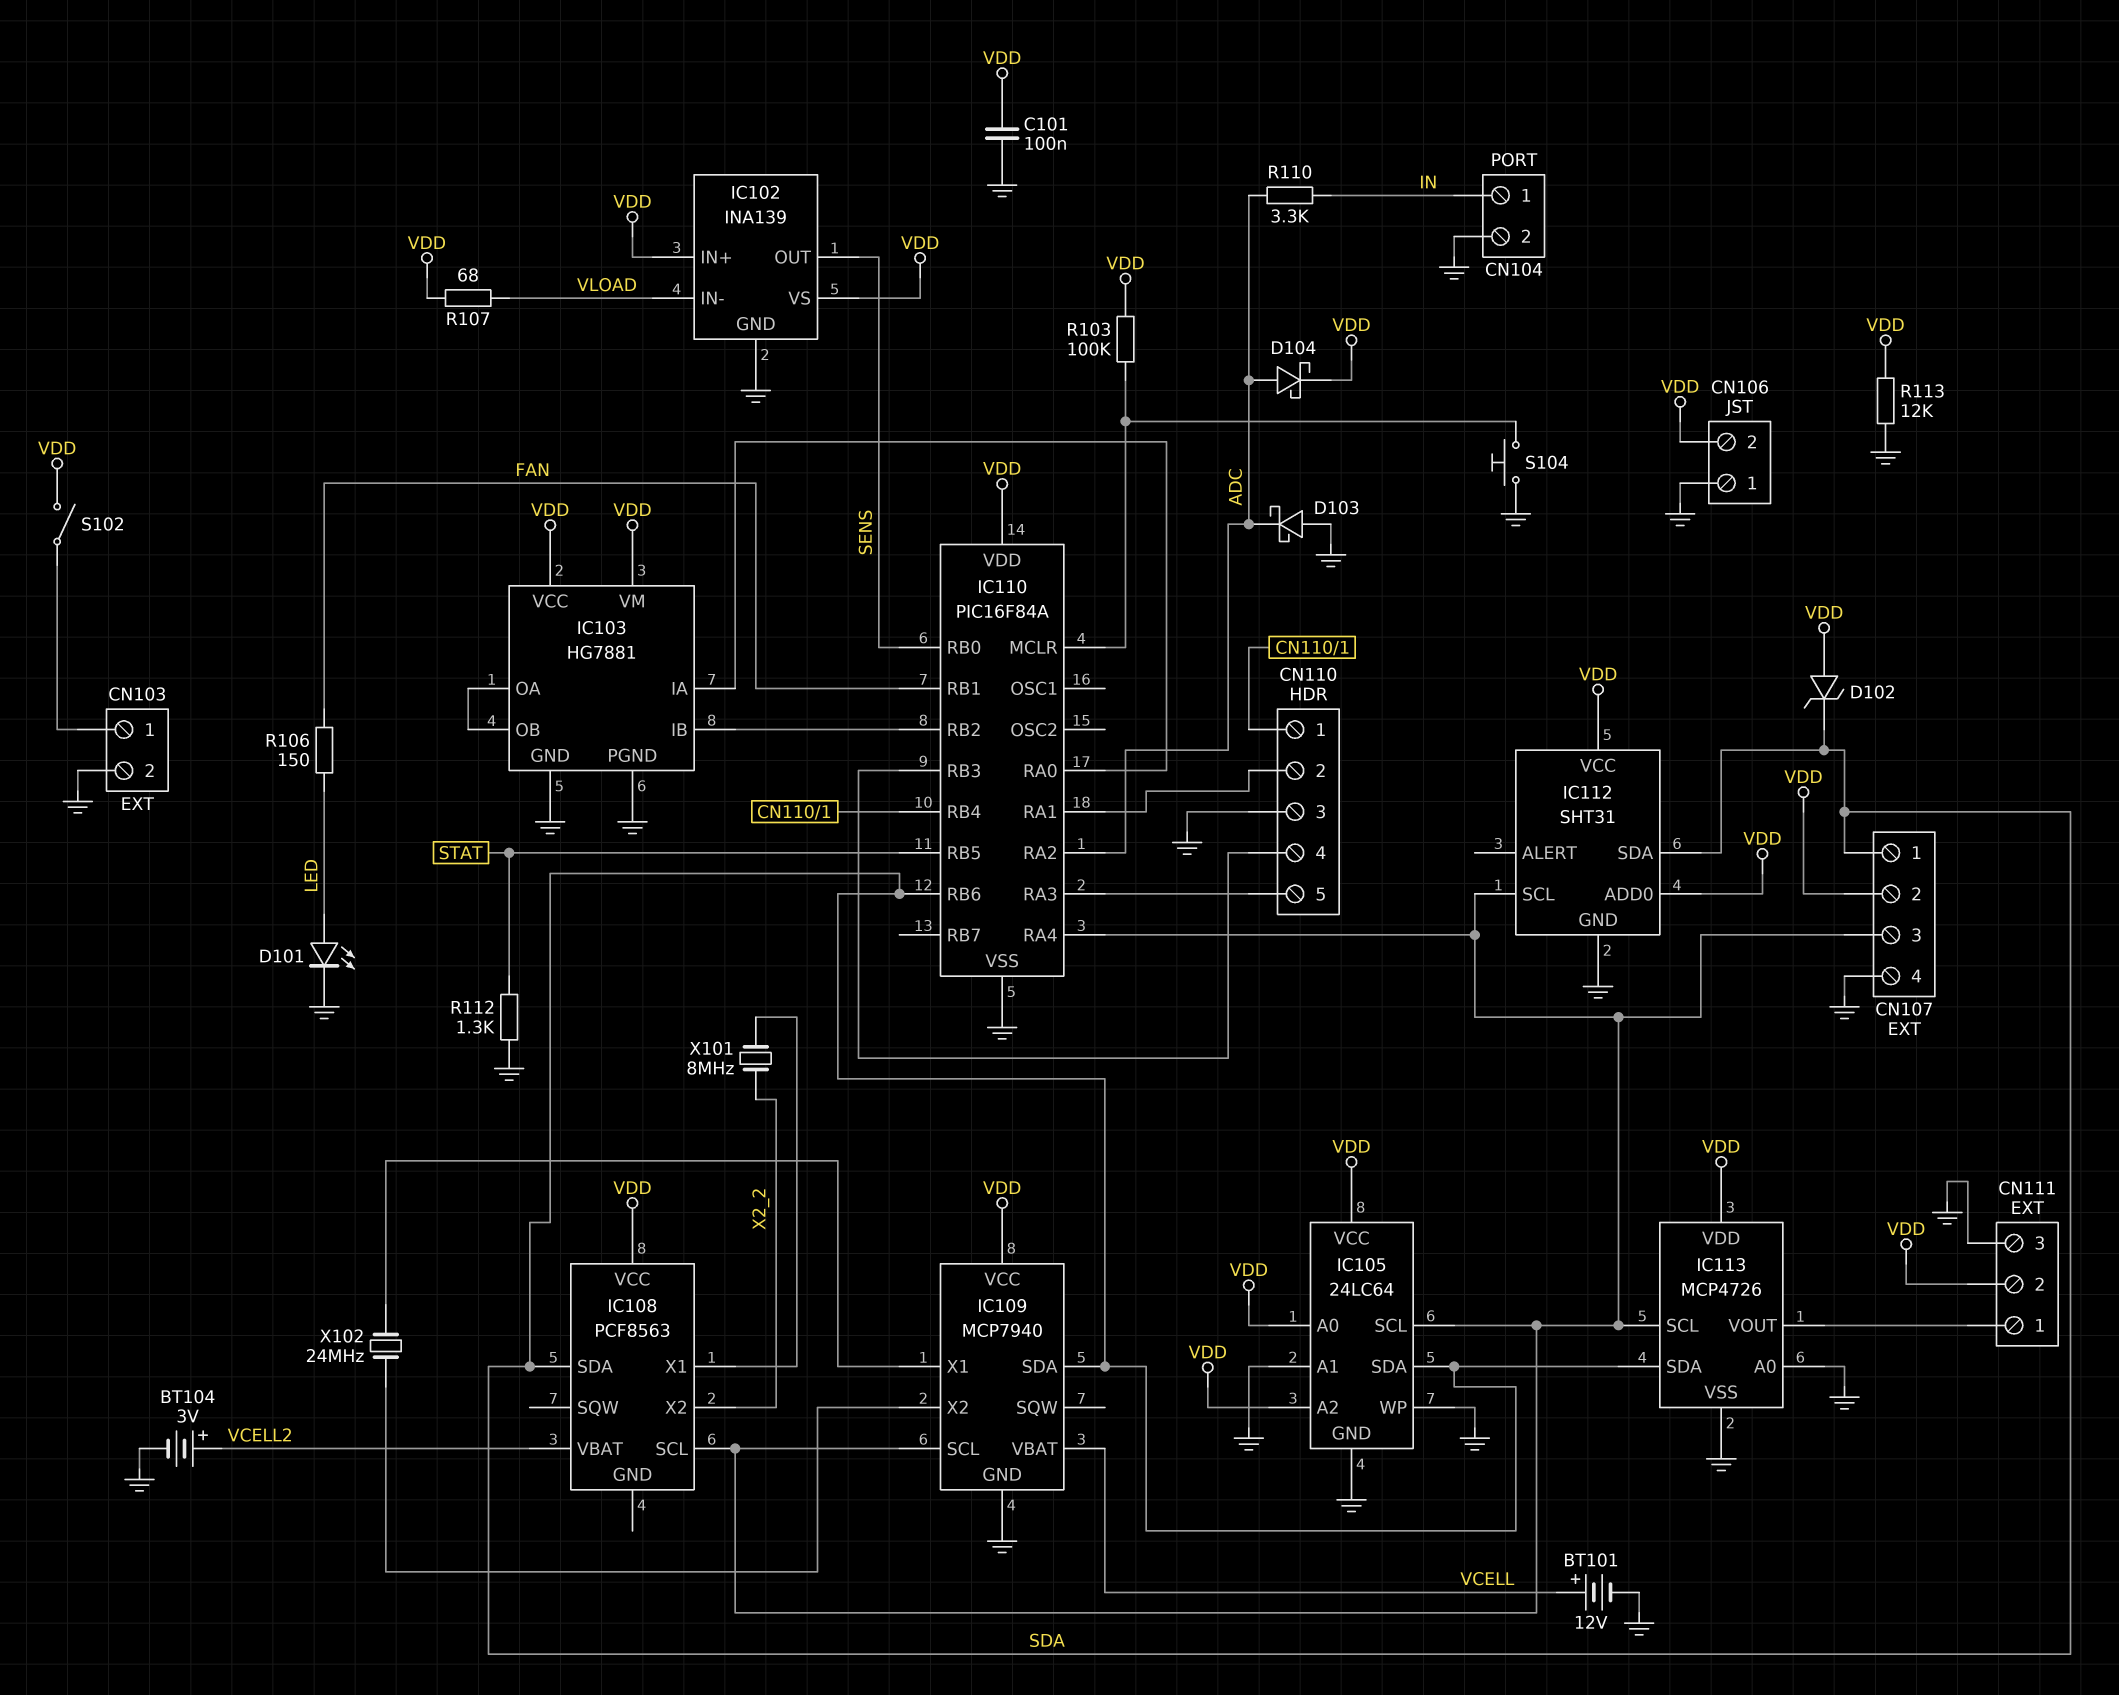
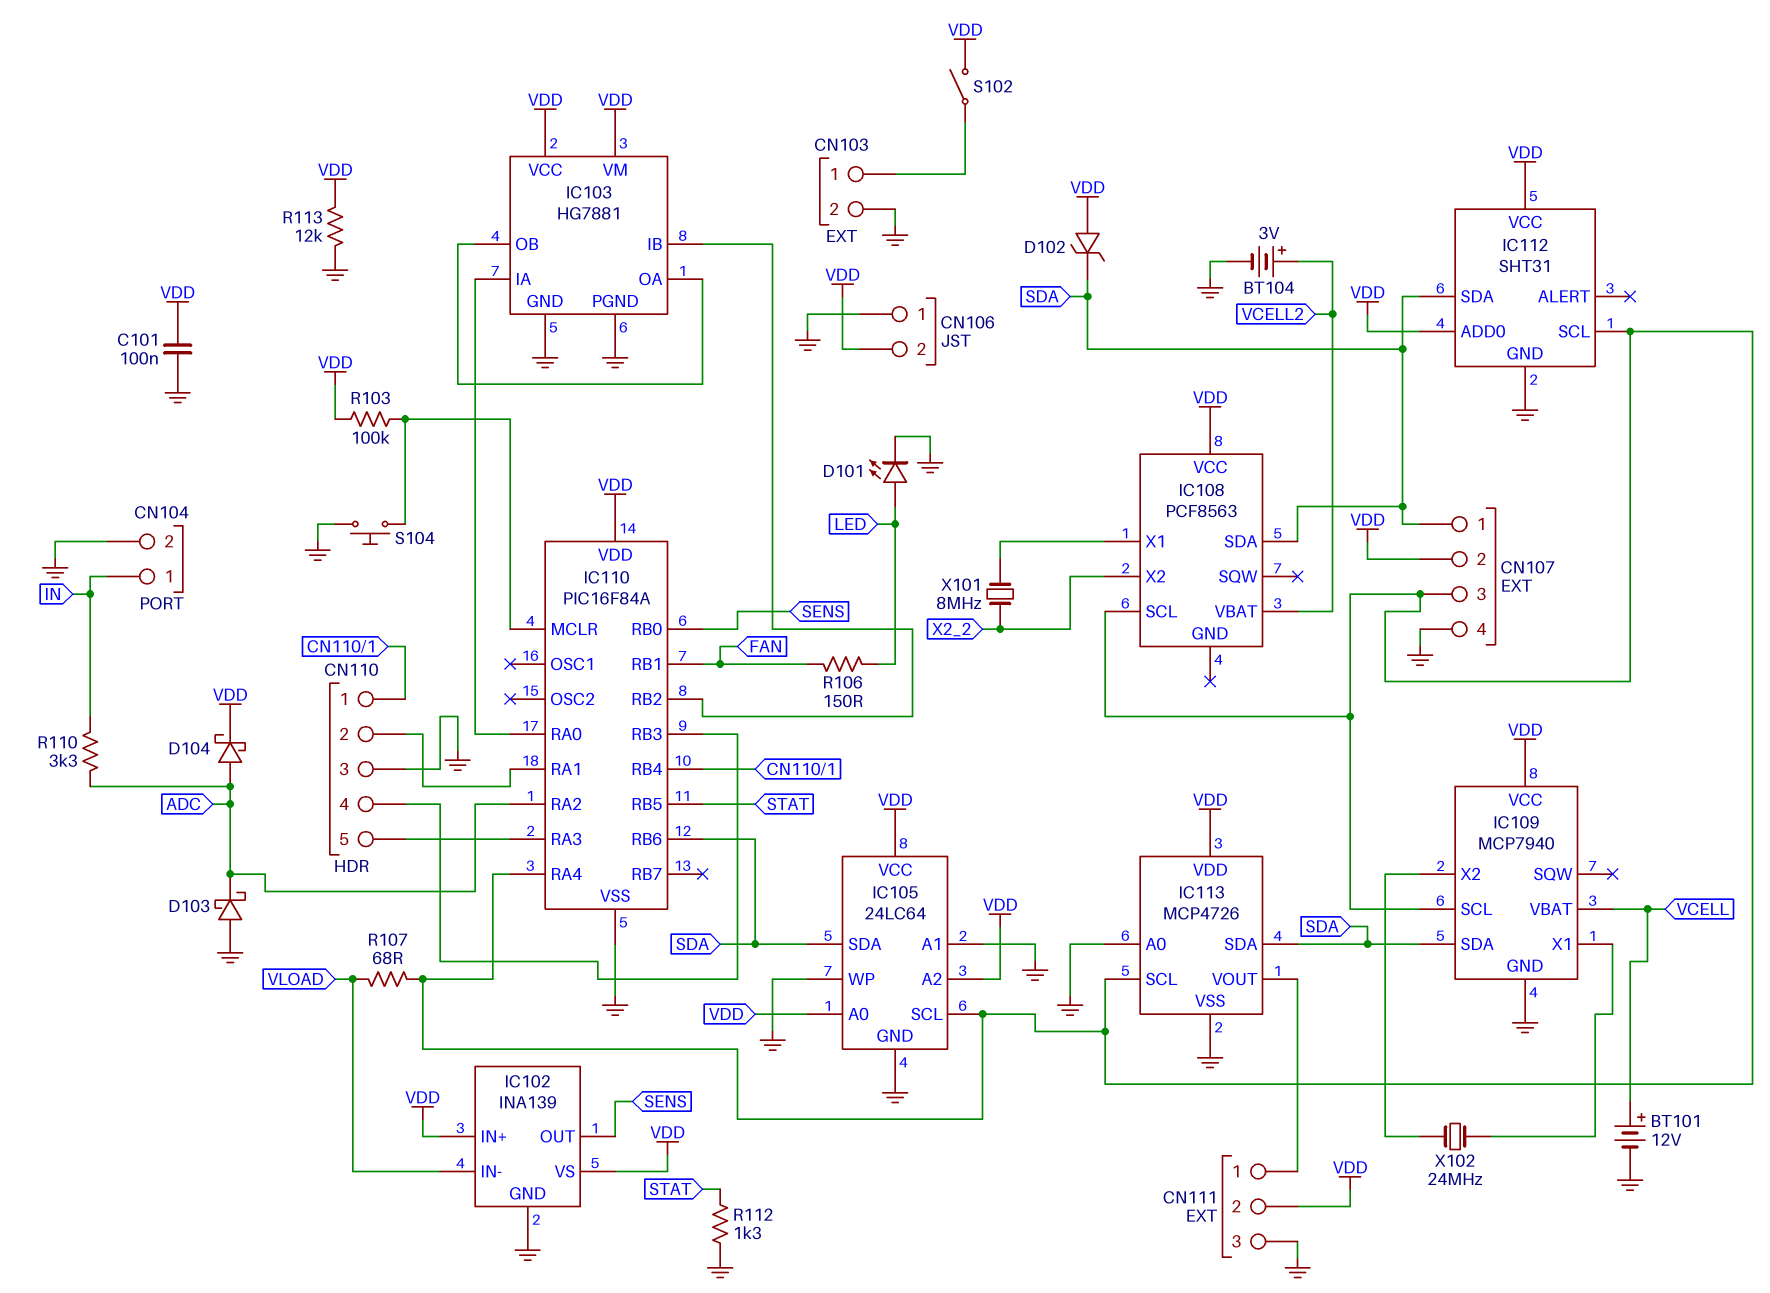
R107: 68 (VDD, VLOAD) -> 68 (CN107/3, VLOAD)

